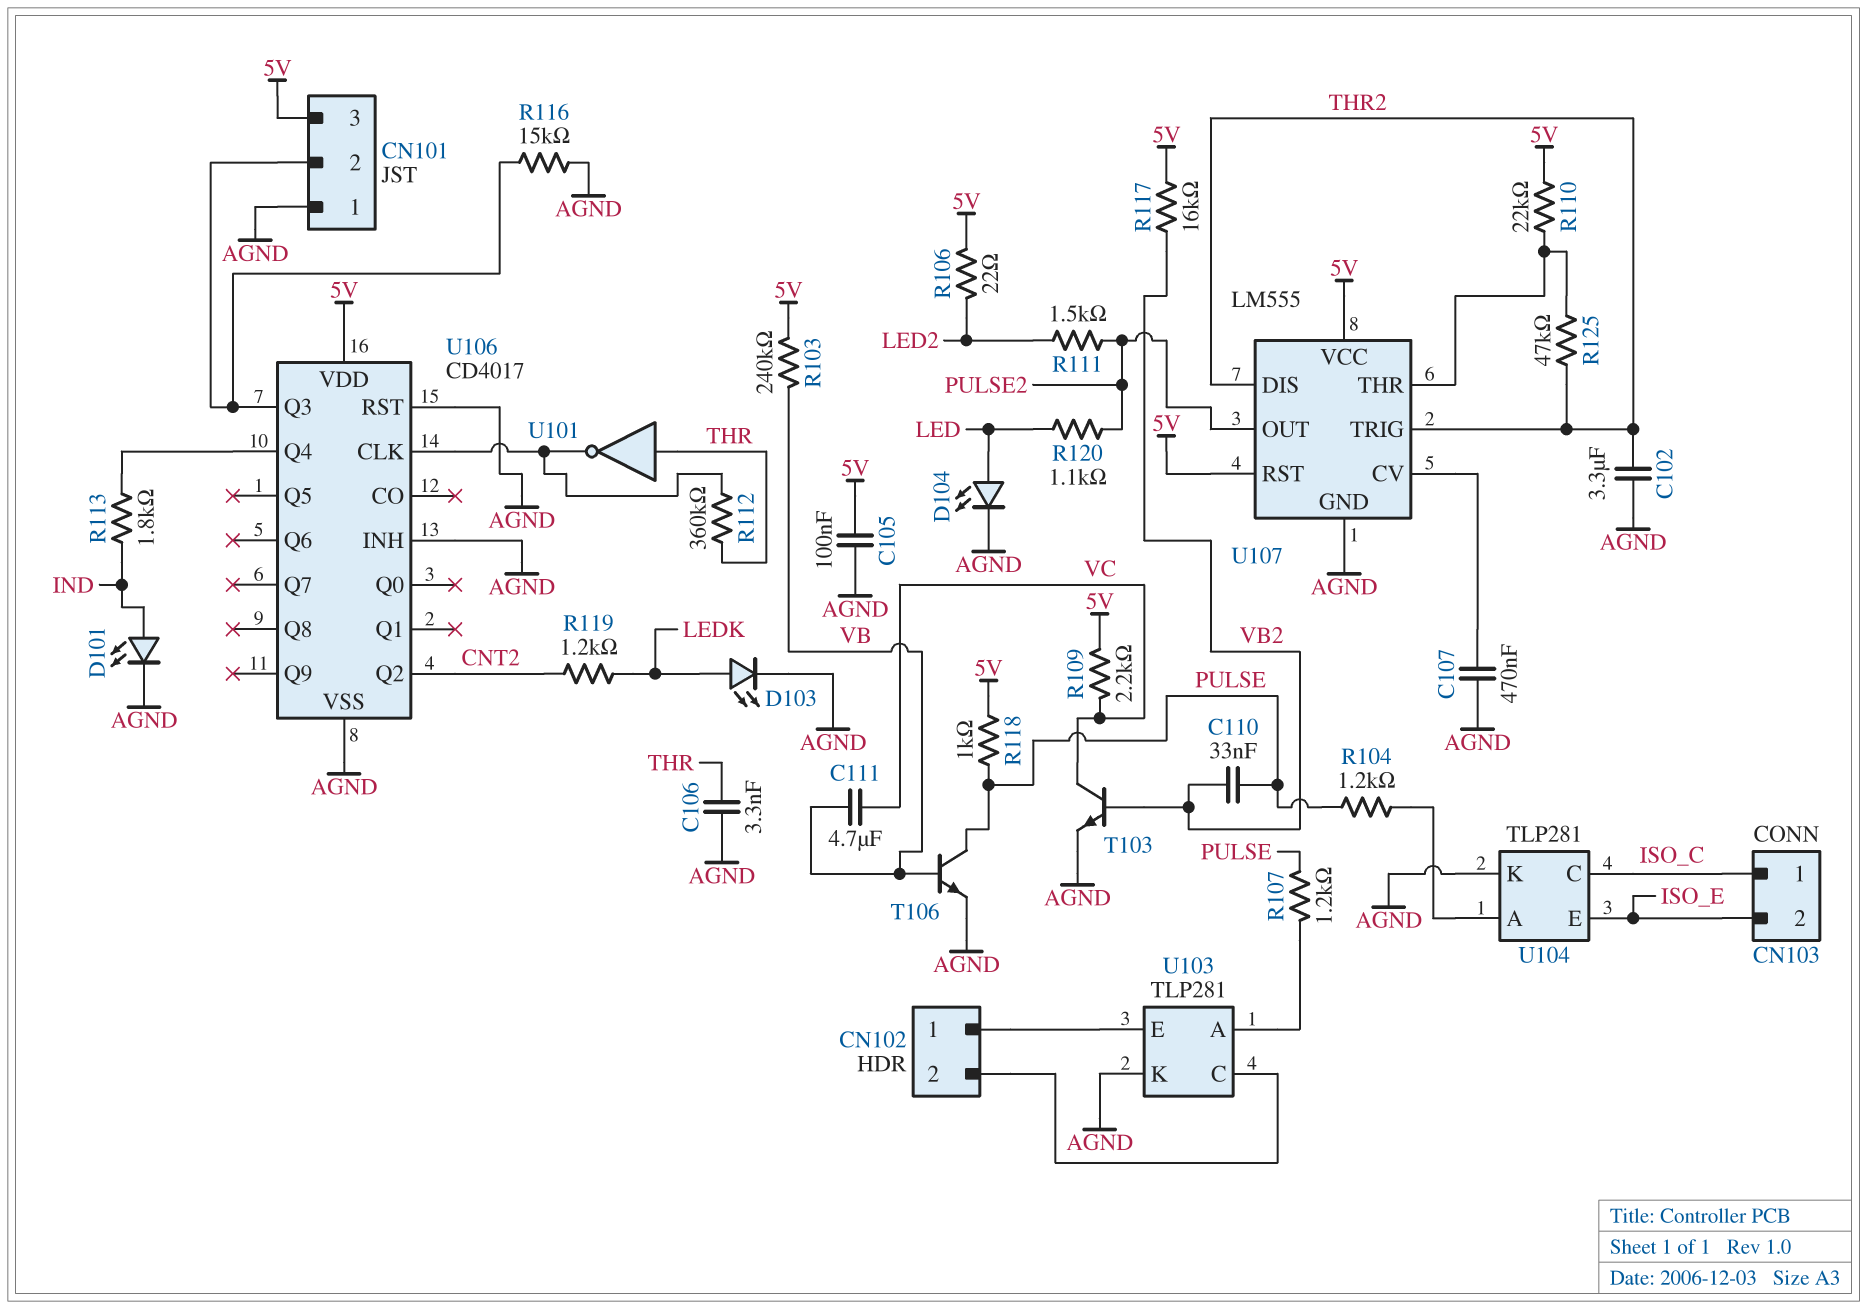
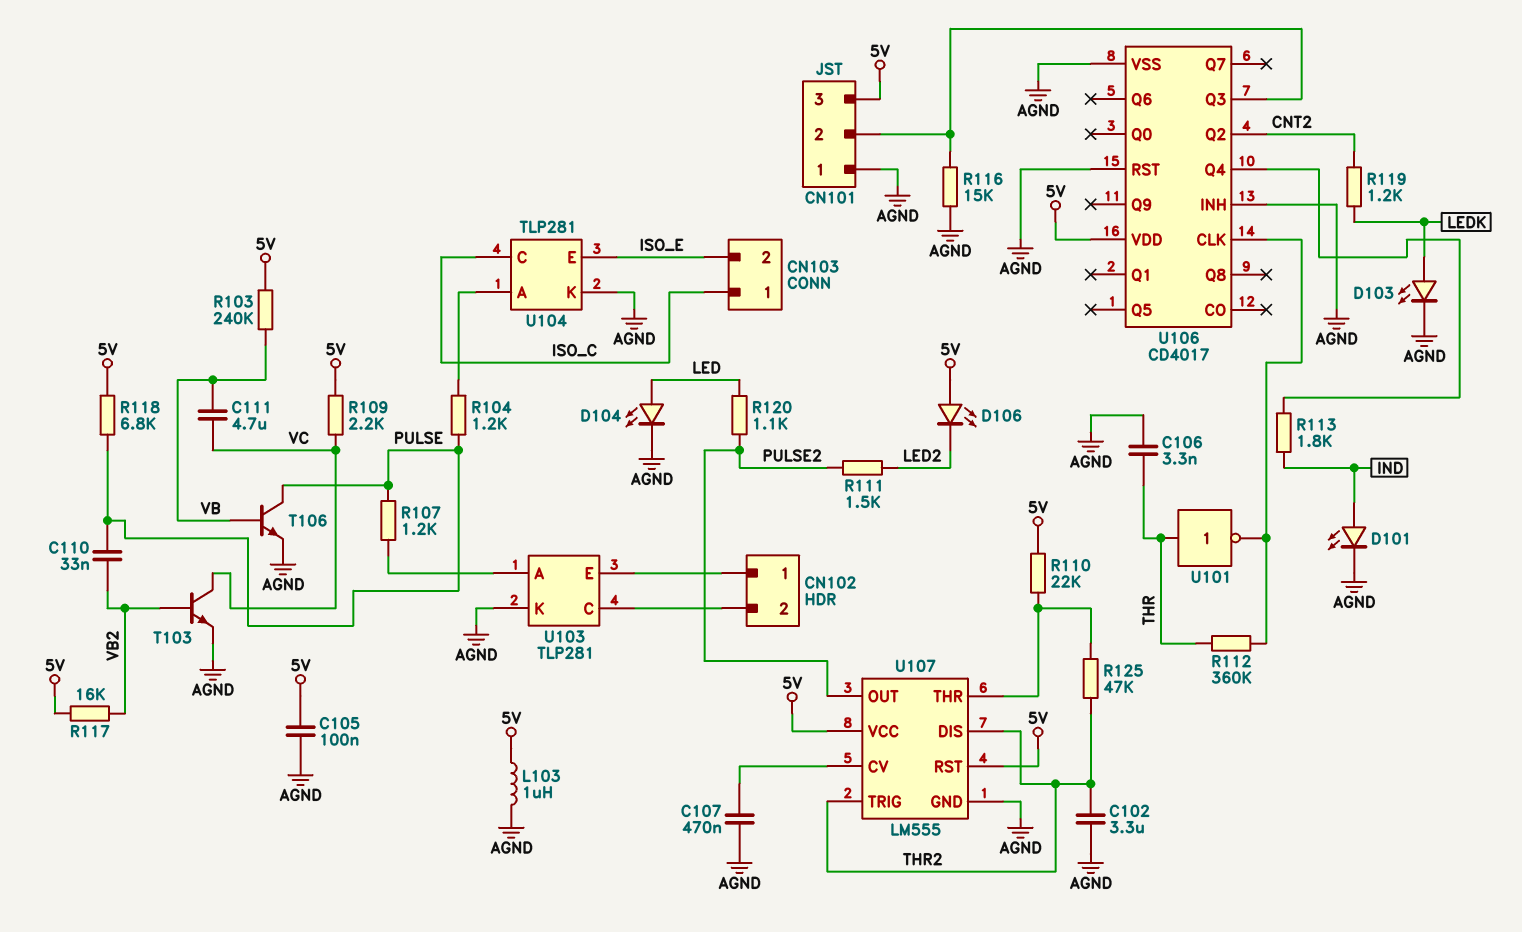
D106: none -> LED (A 5V, K LED2)
L103: none -> 1uH (5V, AGND)
R106: 22 (5V, LED2) -> none
R118: 1k (5V, PULSE) -> 6.8k (5V, PULSE)

